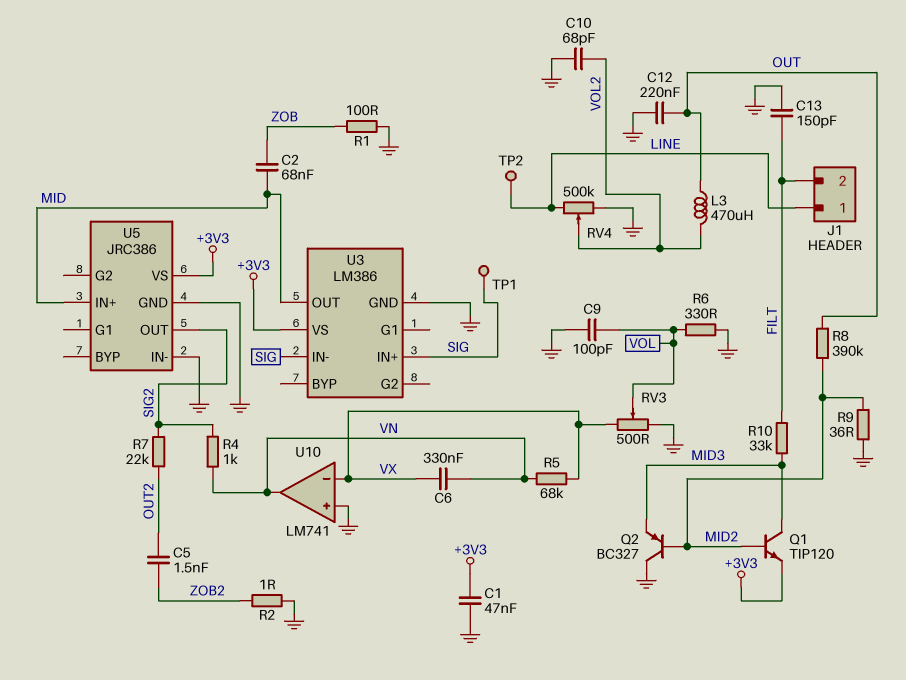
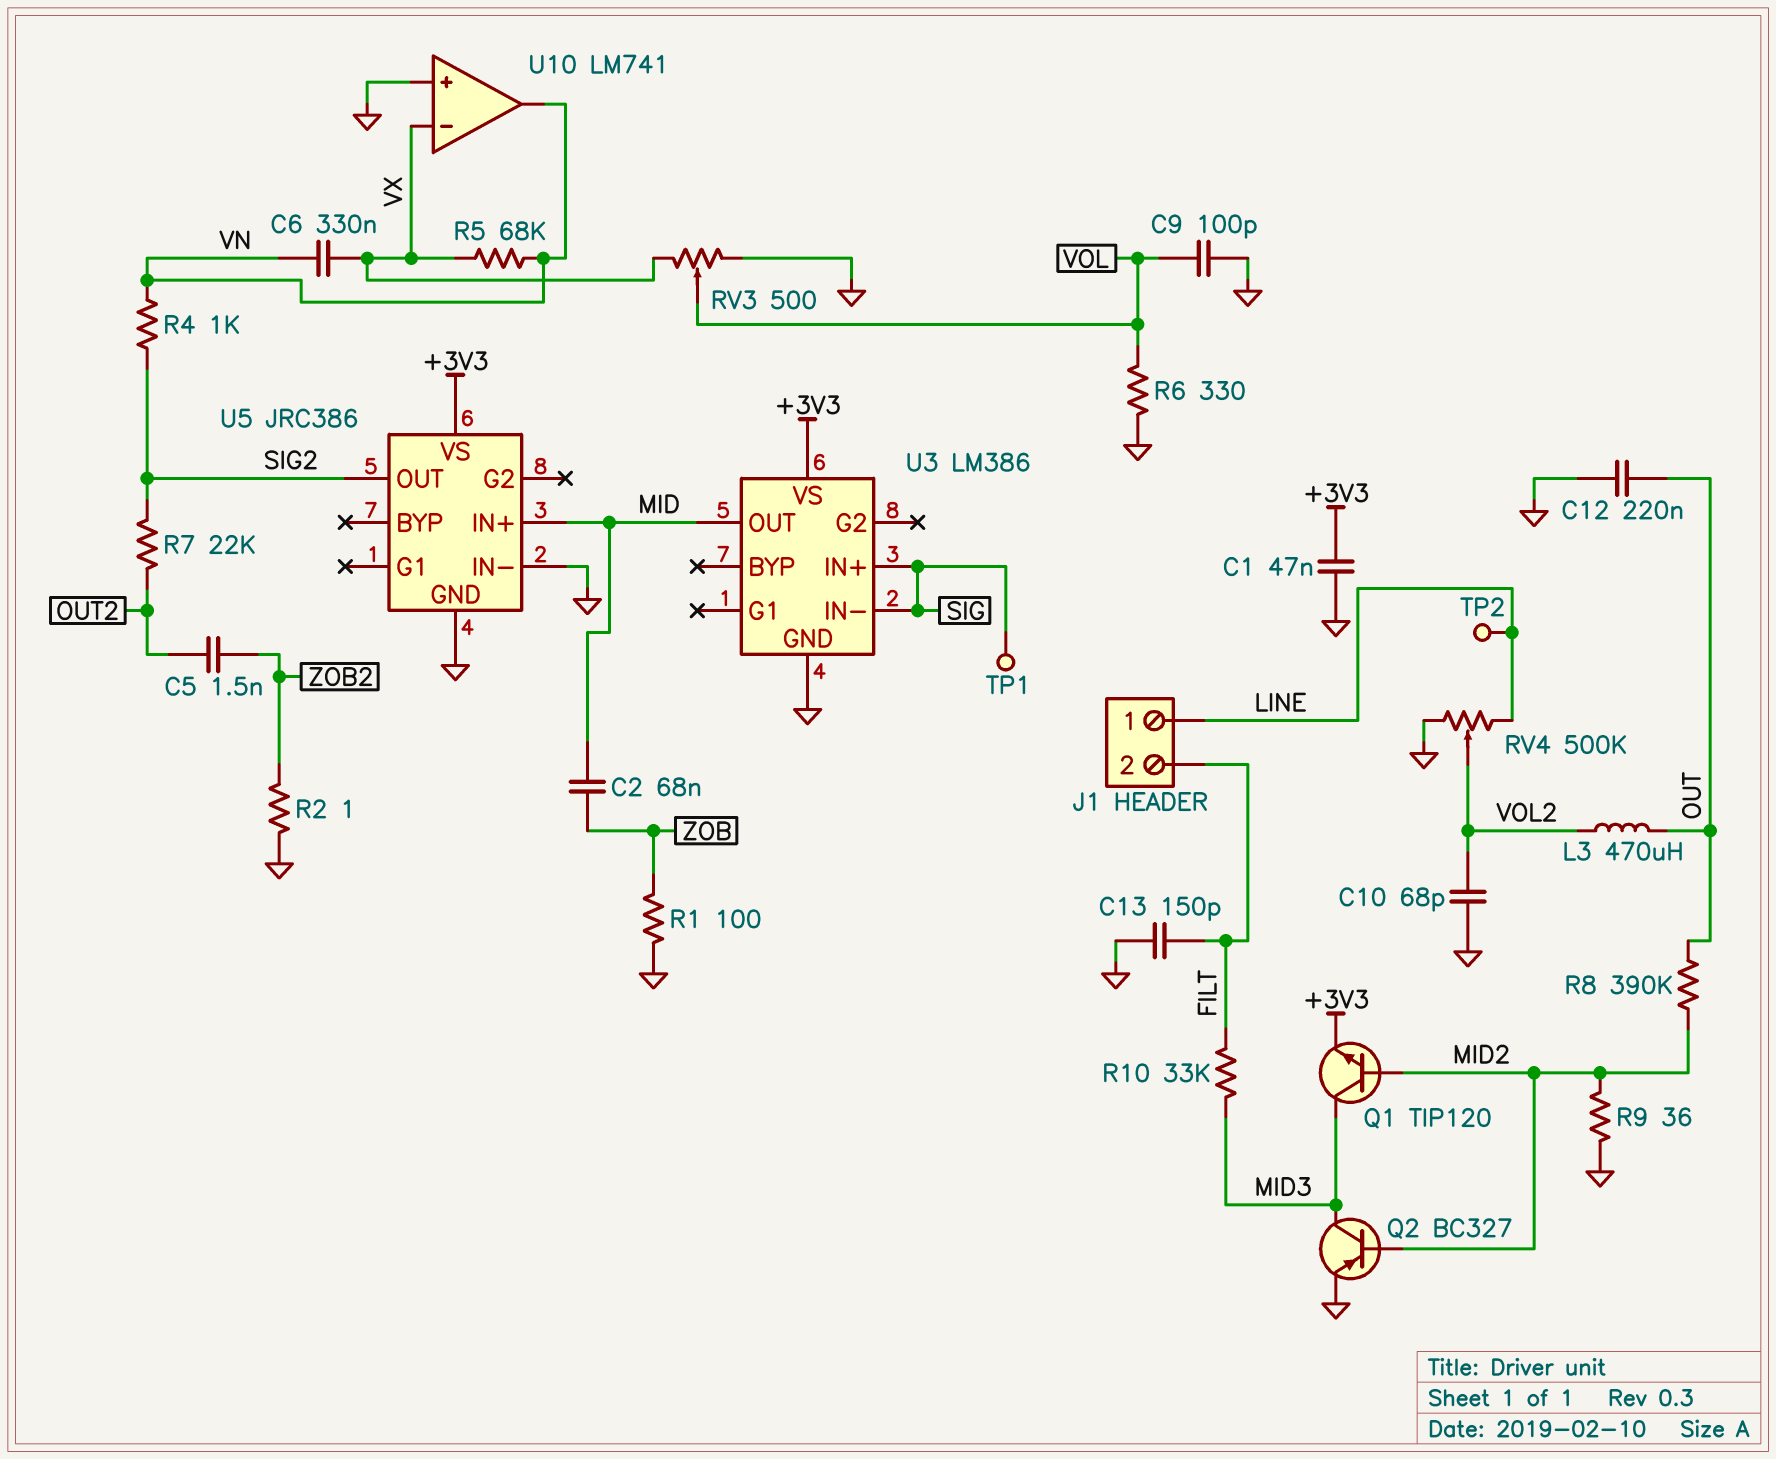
Q2: PNP BC327 (B MID2, C GND, E MID3) -> PNP BC327 (B MID2, C MID3, E GND)

